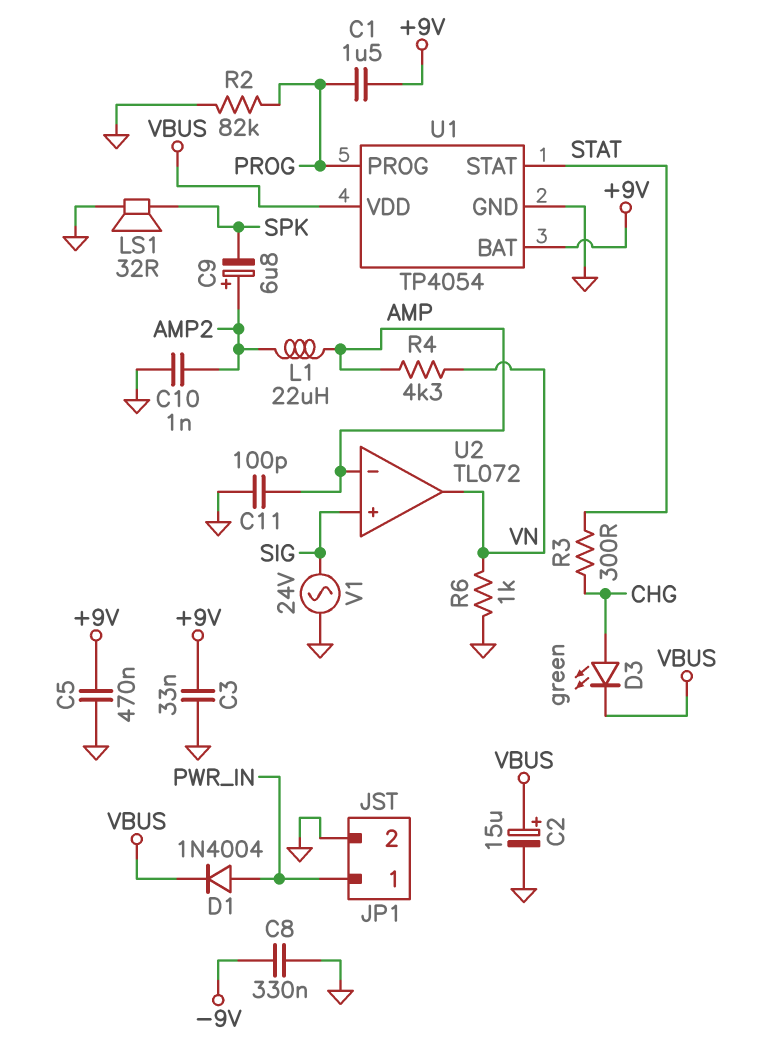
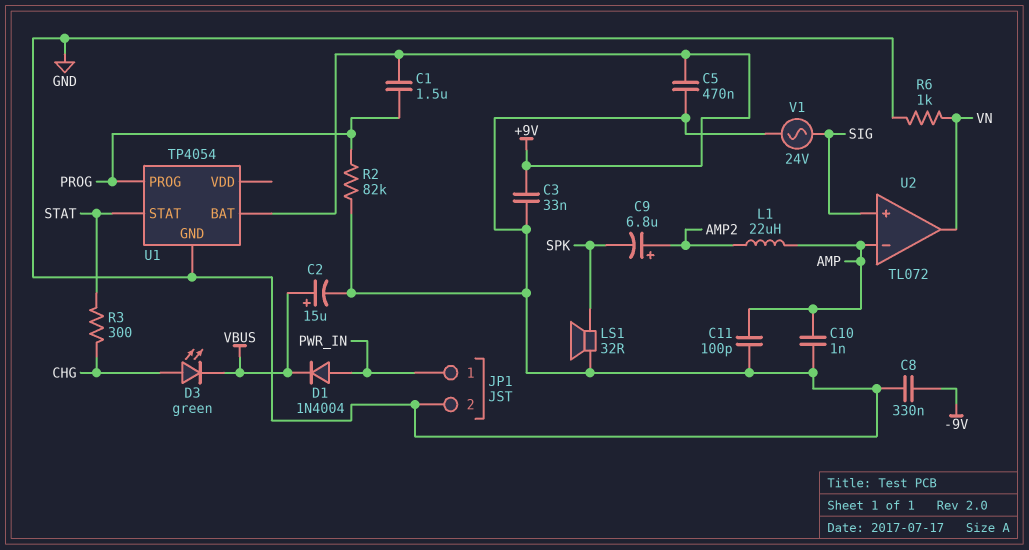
C10: 1nF (AMP2, GND) -> 1nF (AMP, GND)
R4: 4.3k (AMP, VN) -> none
U1 pin VDD: VBUS -> none

